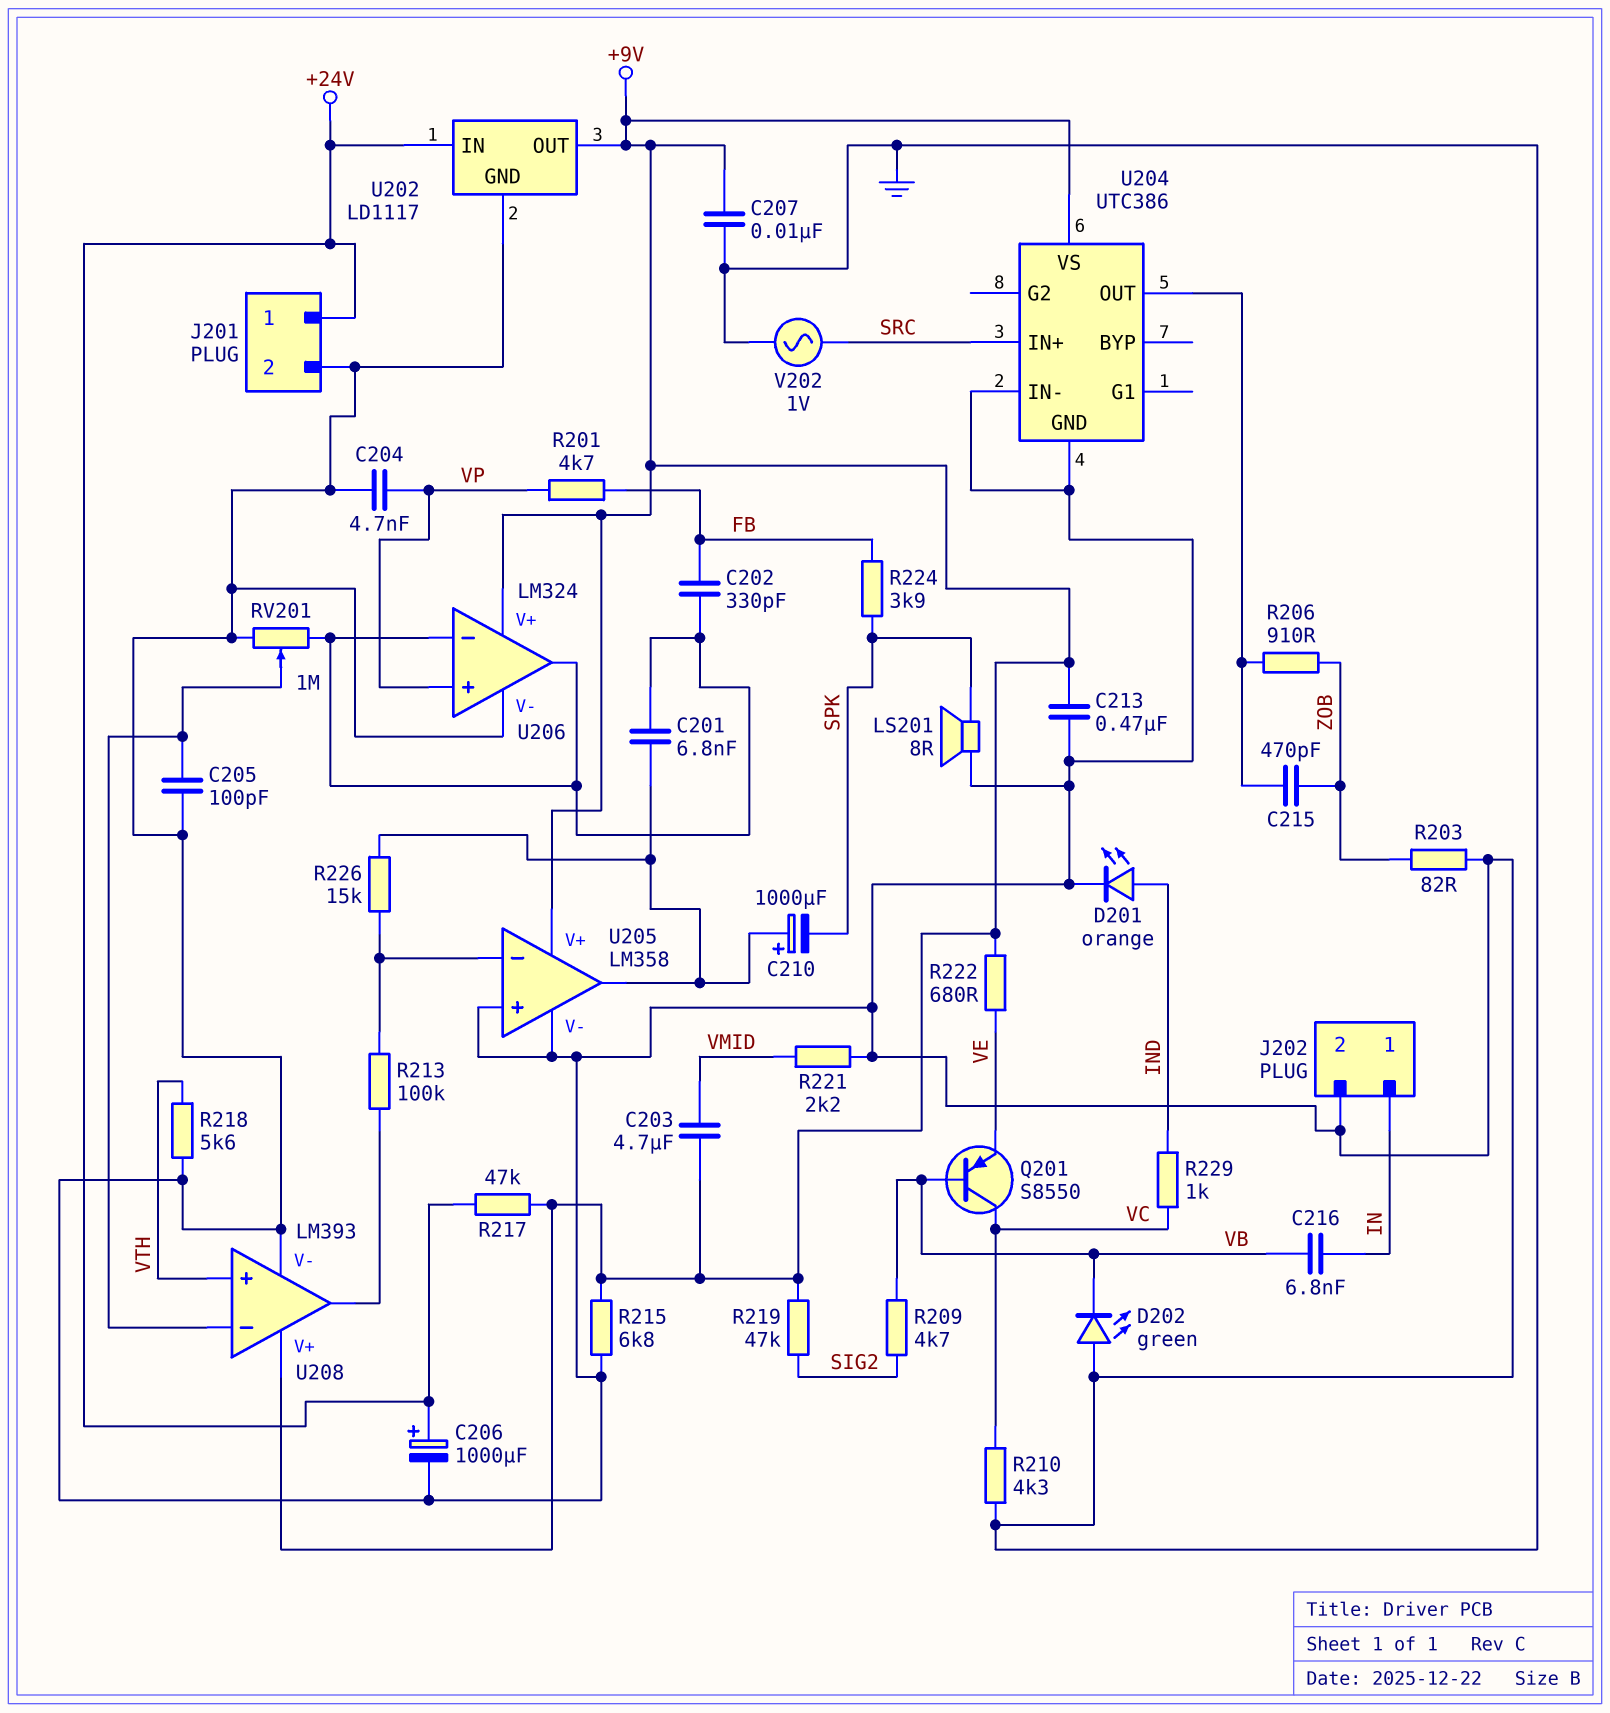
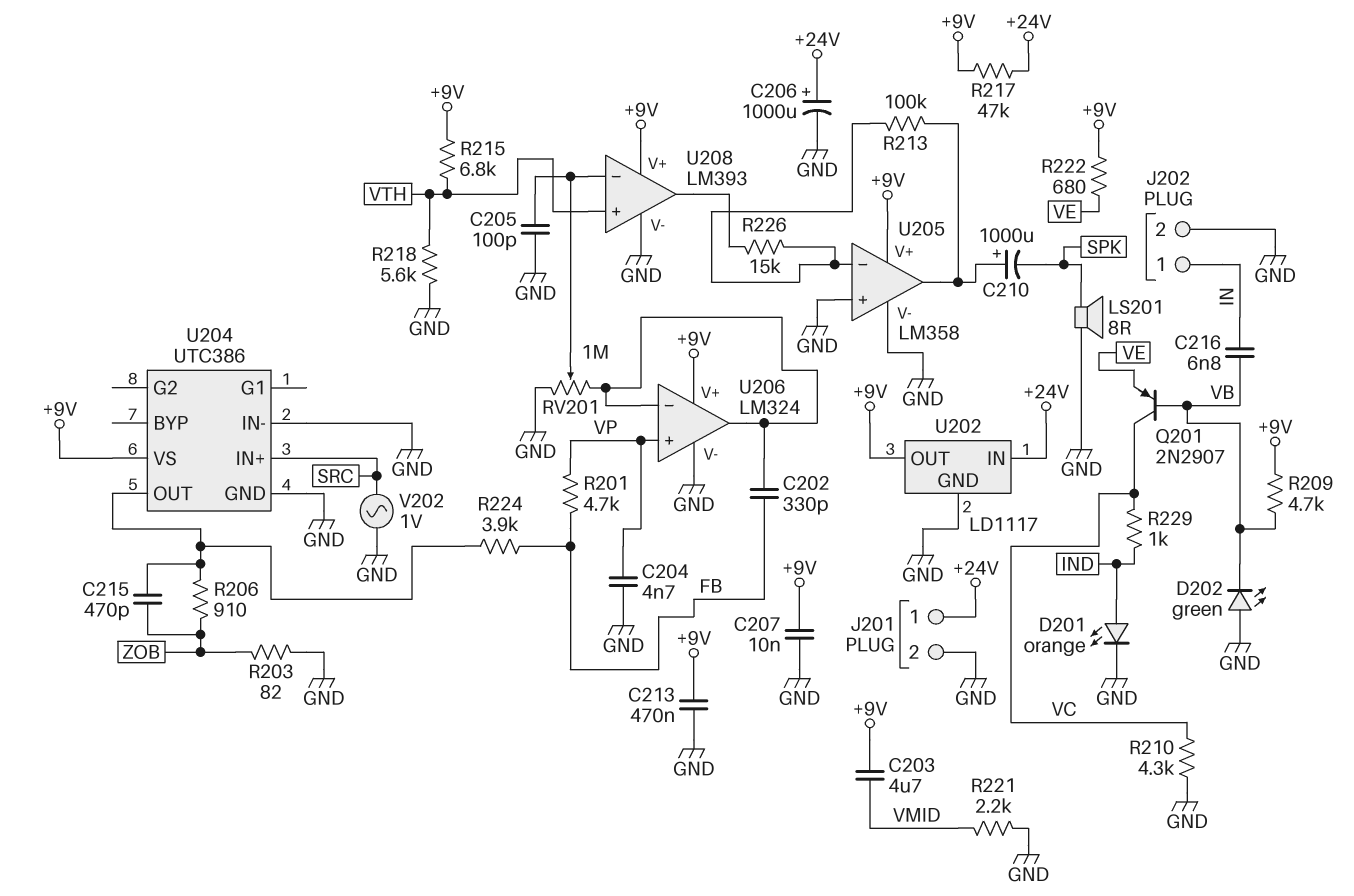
C201: 6.8nF (U205/out, U206/in-) -> none
Q201: PNP S8550 (B VB, C VC, E VE) -> PNP 2N2907 (B VB, C VC, E VE)
R209: 4.7k (SIG2, VB) -> 4.7k (+9V, VB)
R213: 100k (U205/in-, U208/out) -> 100k (U205/in-, U205/out)
R215: 6.8k (+9V, GND) -> 6.8k (+9V, VTH)
R219: 47k (+9V, SIG2) -> none
R224: 3.9k (FB, SPK) -> 3.9k (FB, U204/OUT)
R226: 15k (U205/in-, U205/out) -> 15k (U205/in-, U208/out)

